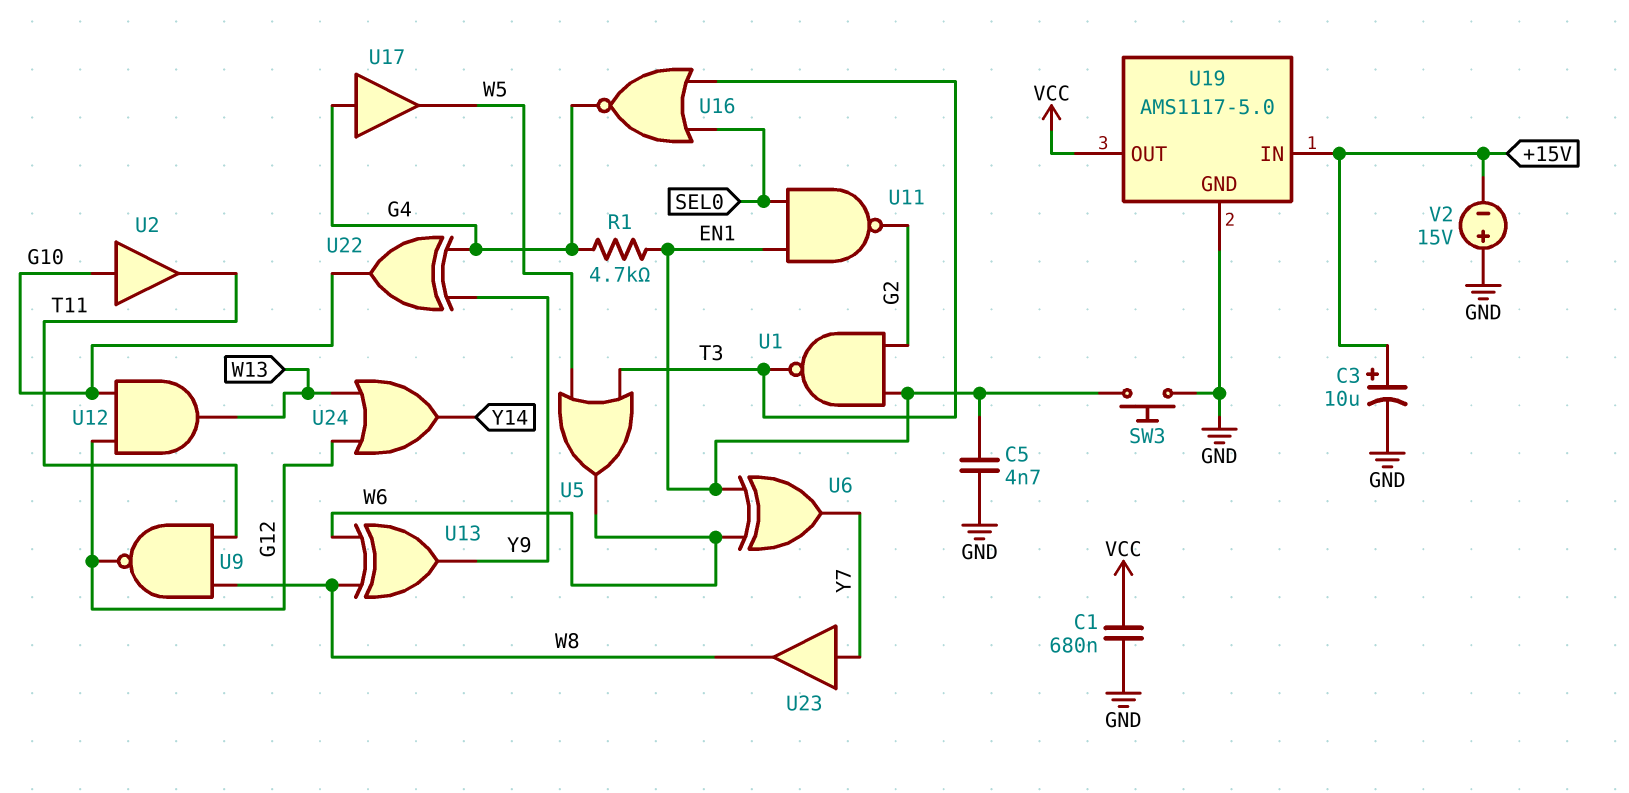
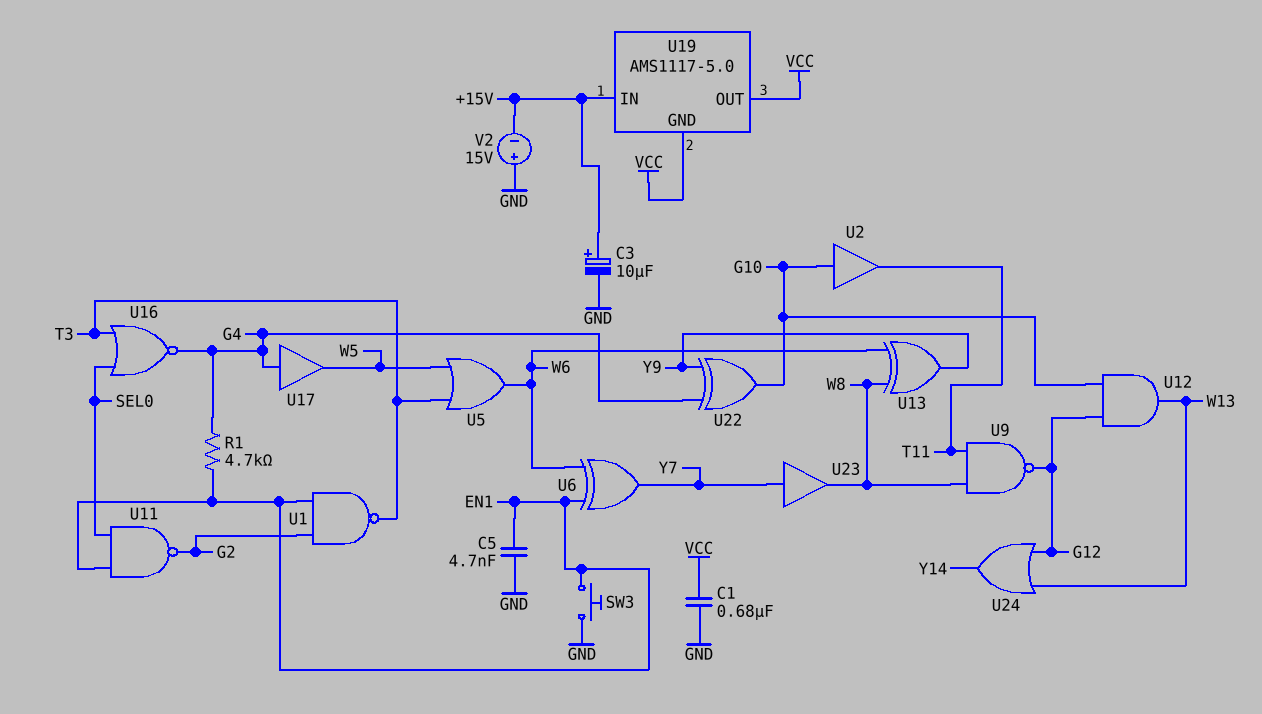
U19 pin GND: GND -> VCC

